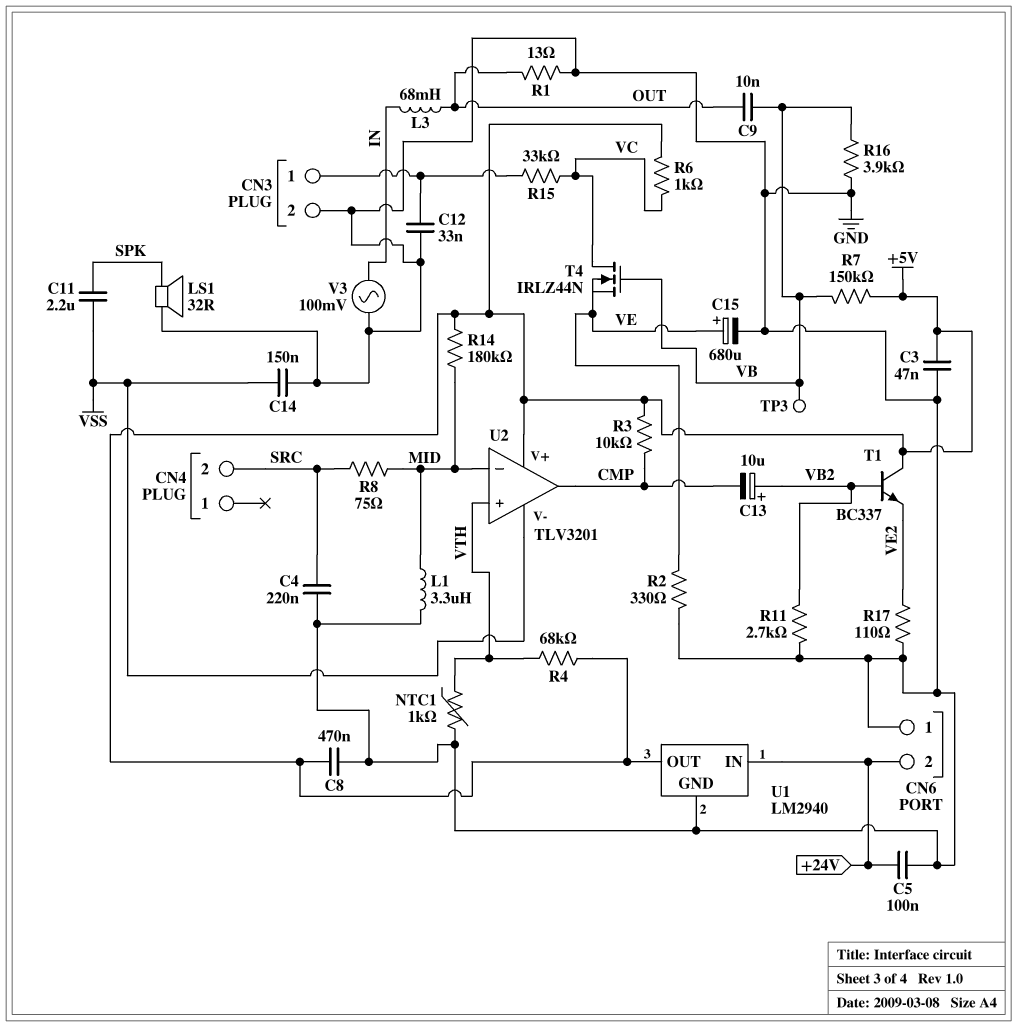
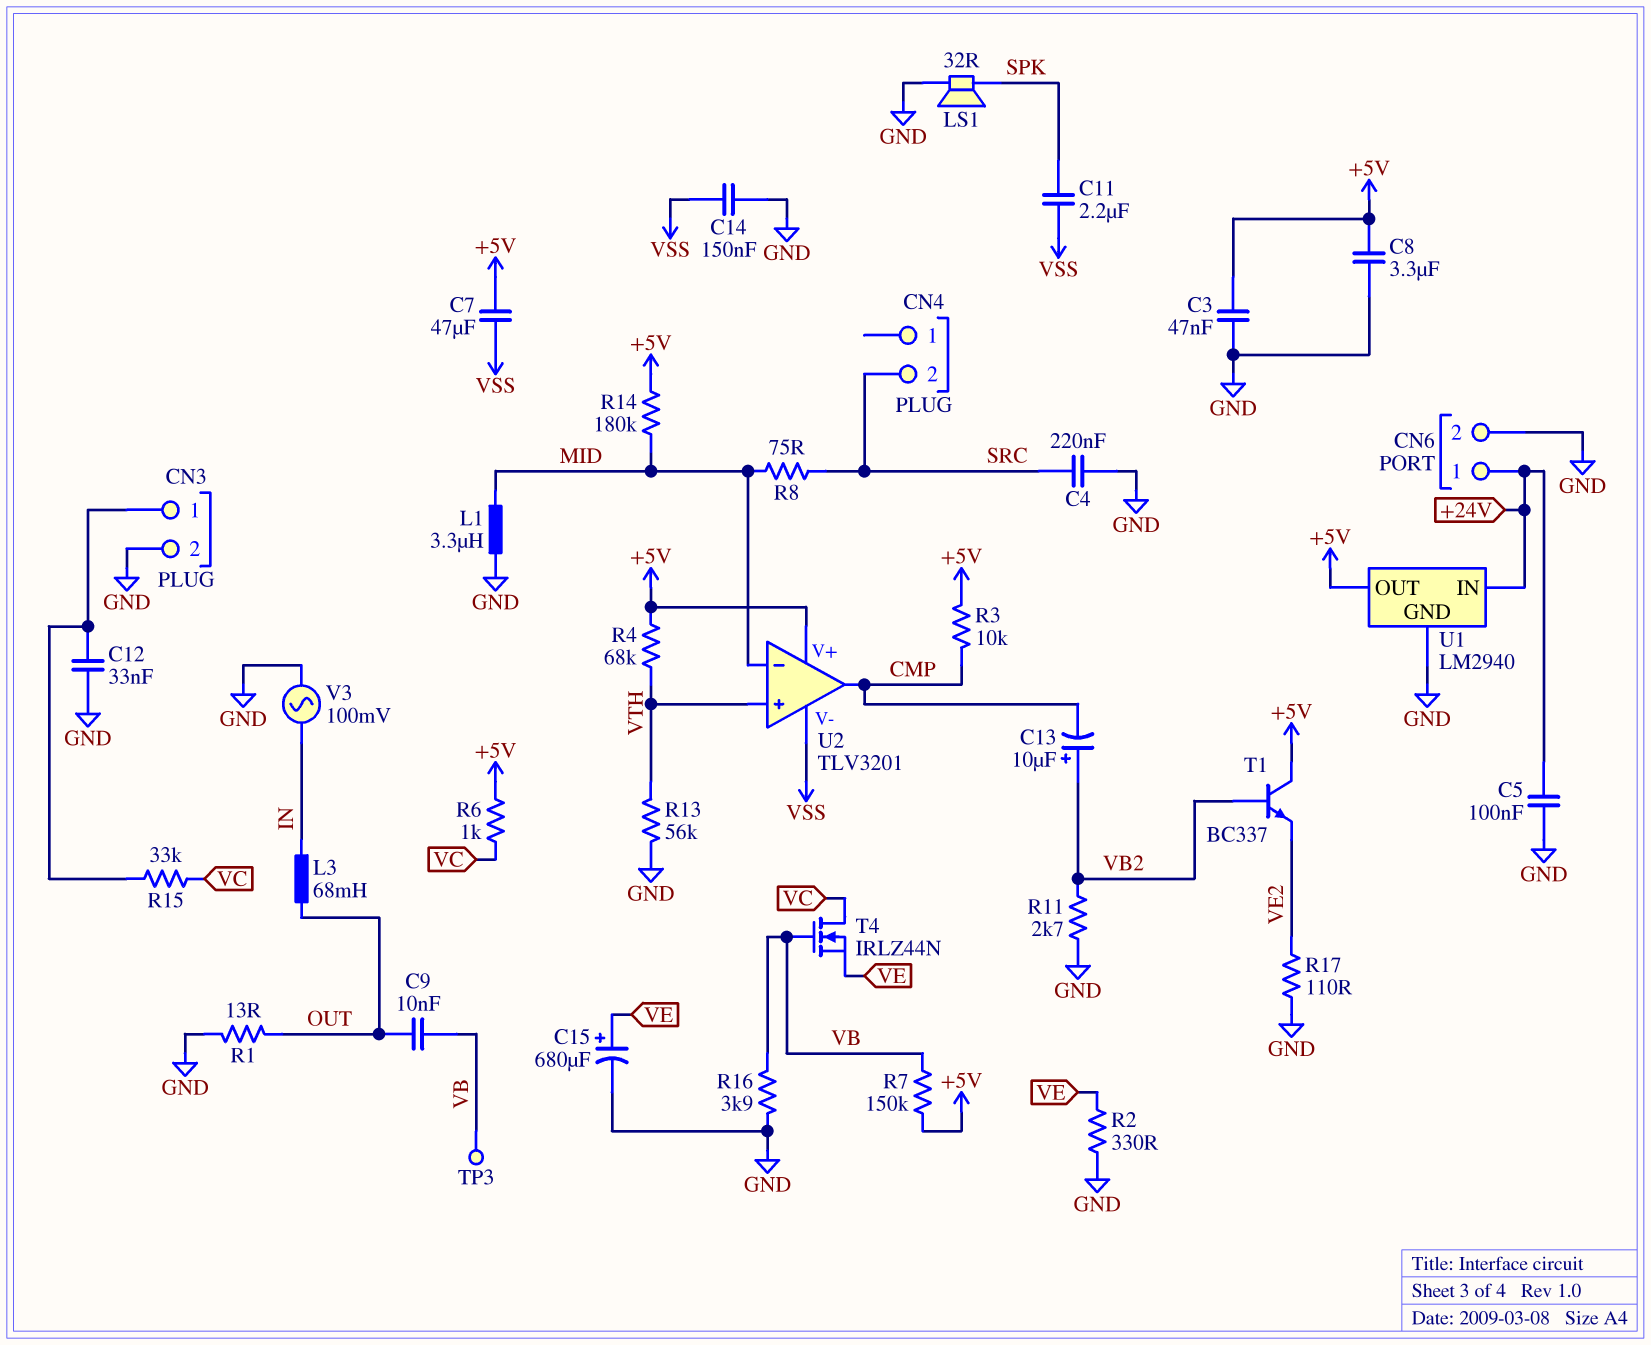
C7: none -> 47uF (+5V, VSS)
C8: 470nF (+5V, GND) -> 3.3uF (+5V, GND)
CN6 pin 1: GND -> +24V
CN6 pin 2: +24V -> GND
NTC1: 1k (GND, VTH) -> none
R13: none -> 56k (GND, VTH)

